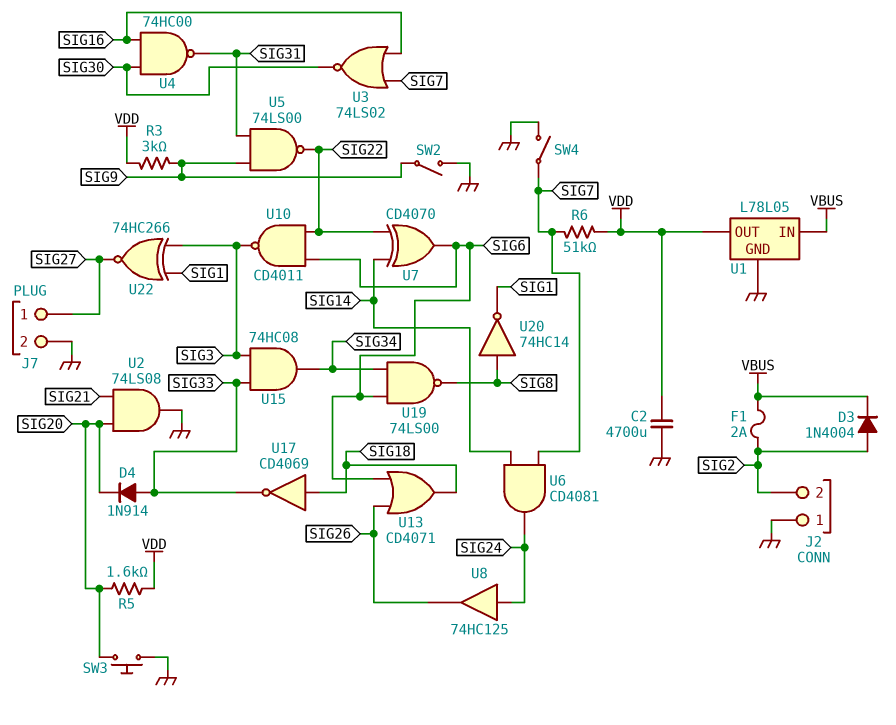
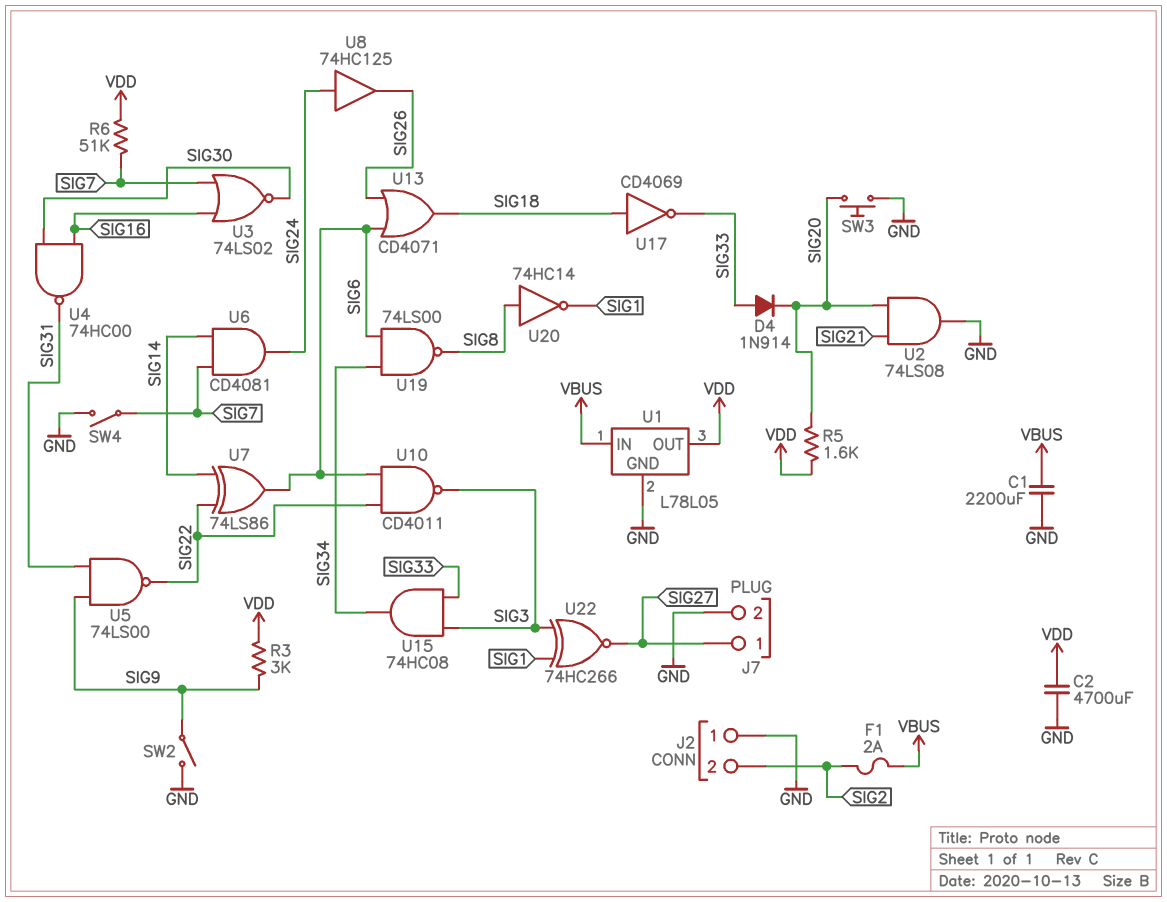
C1: none -> 2200uF (GND, VBUS)
D3: diode 1N4004 (A SIG2, K VBUS) -> none
U7: XOR CD4070 (in SIG14, in SIG22, out SIG6) -> XOR 74LS86 (in SIG14, in SIG22, out SIG6)

